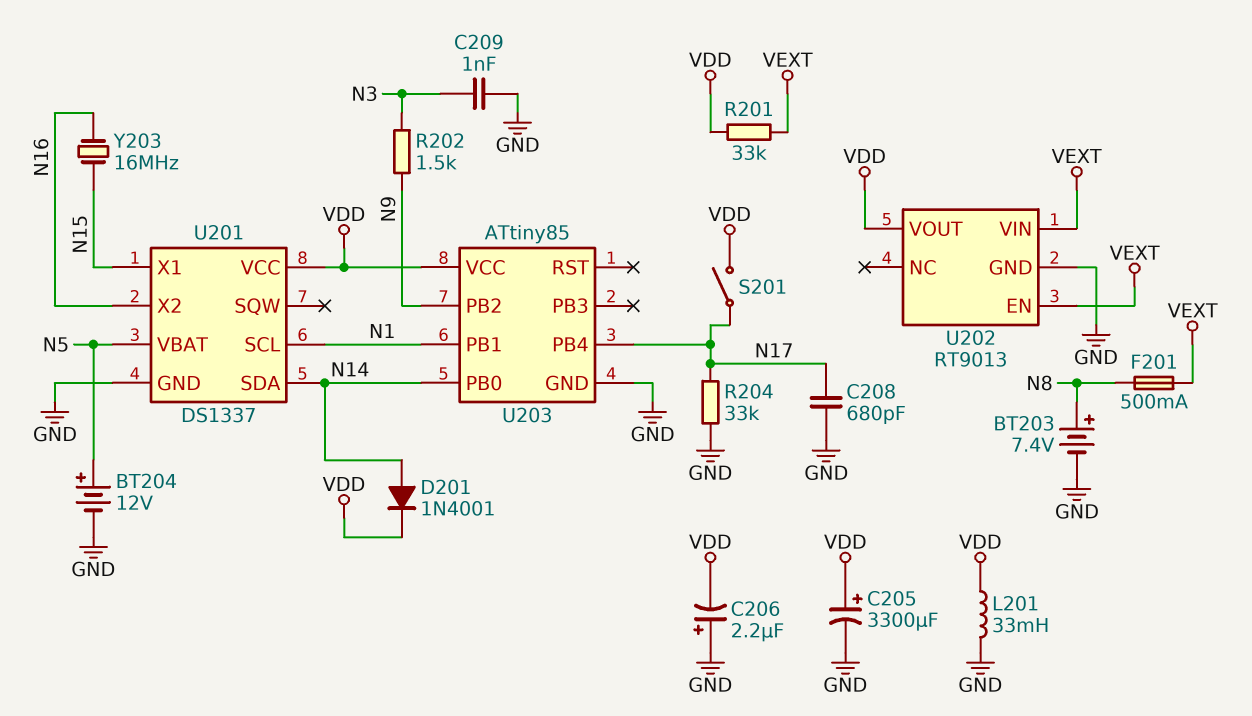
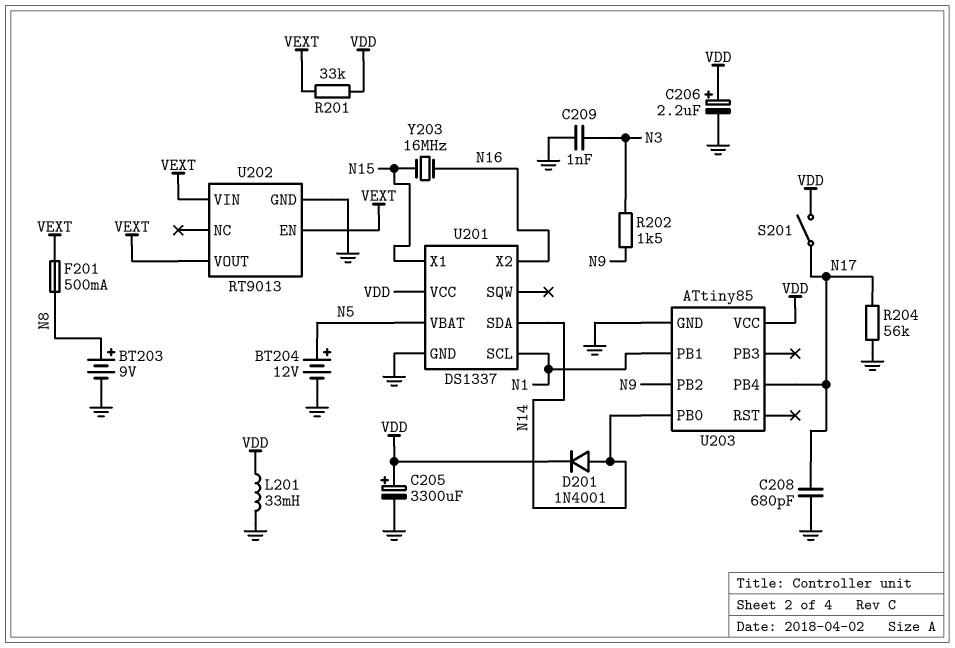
BT203: 7.4V (plus N8, minus GND) -> 9V (plus N8, minus GND)
C206: 2.2uF (plus GND, minus VDD) -> 2.2uF (plus VDD, minus GND)
R204: 33k (GND, N17) -> 56k (GND, N17)
U202 pin VOUT: VDD -> VEXT

